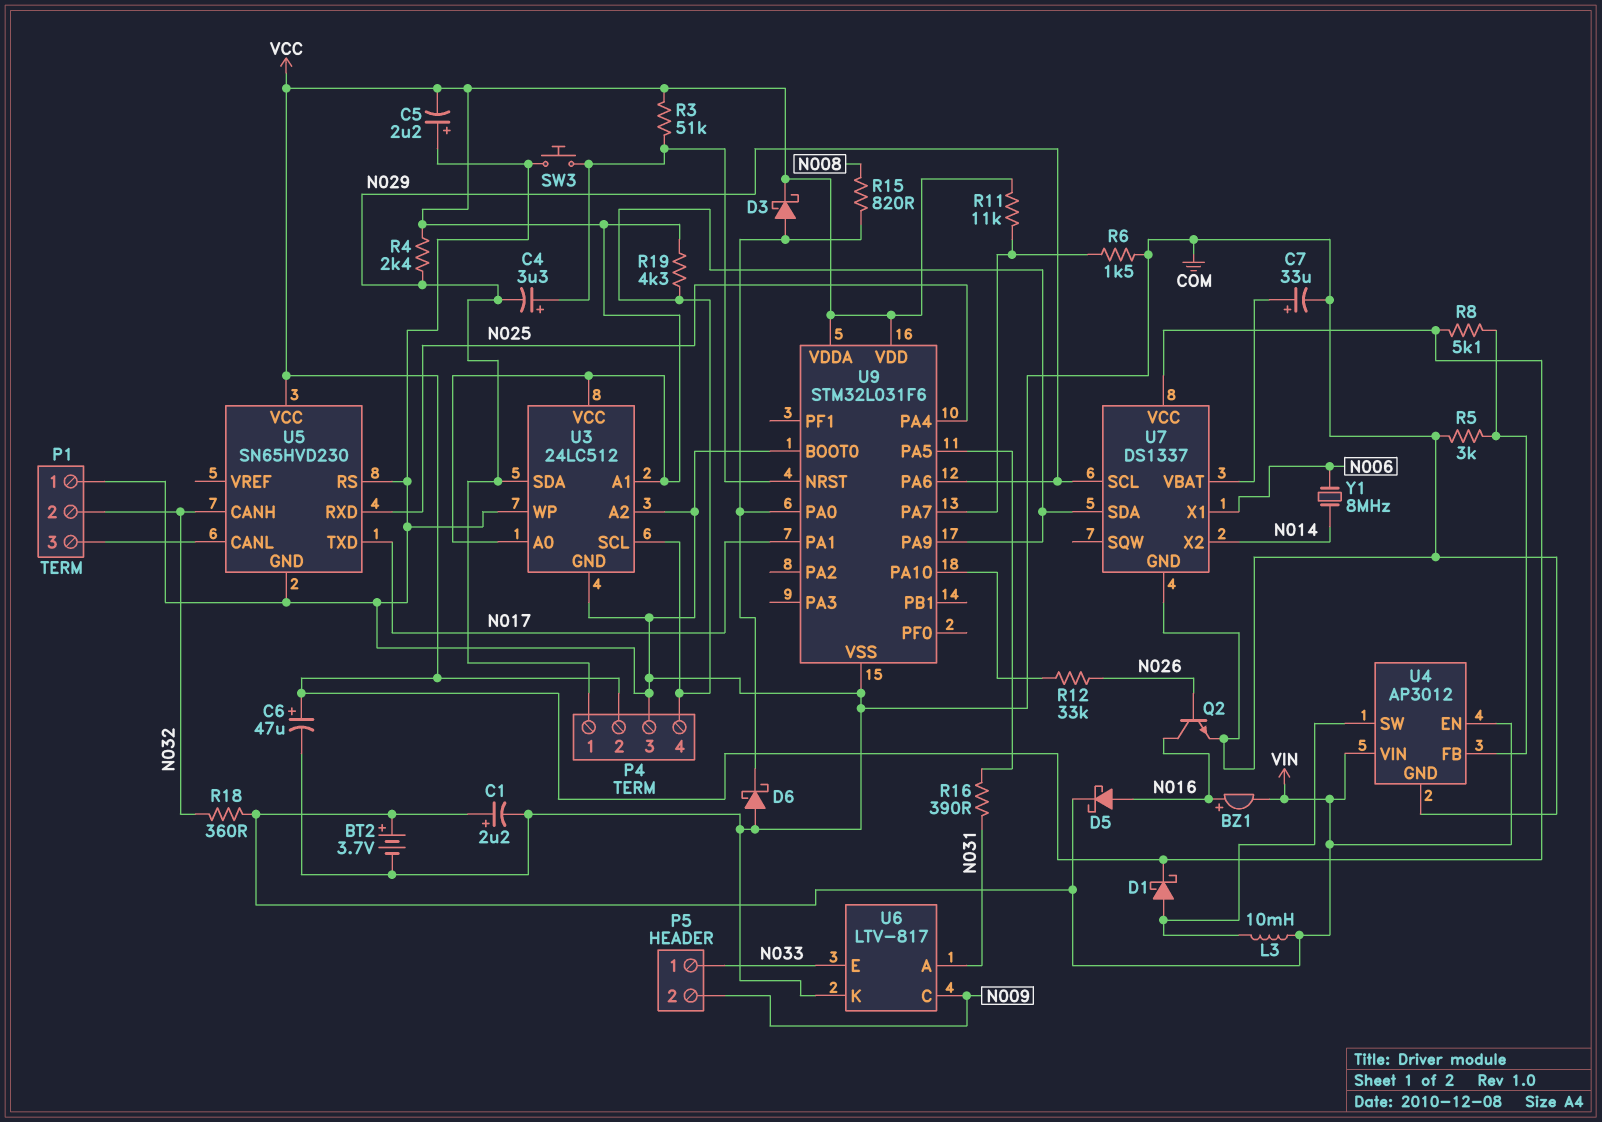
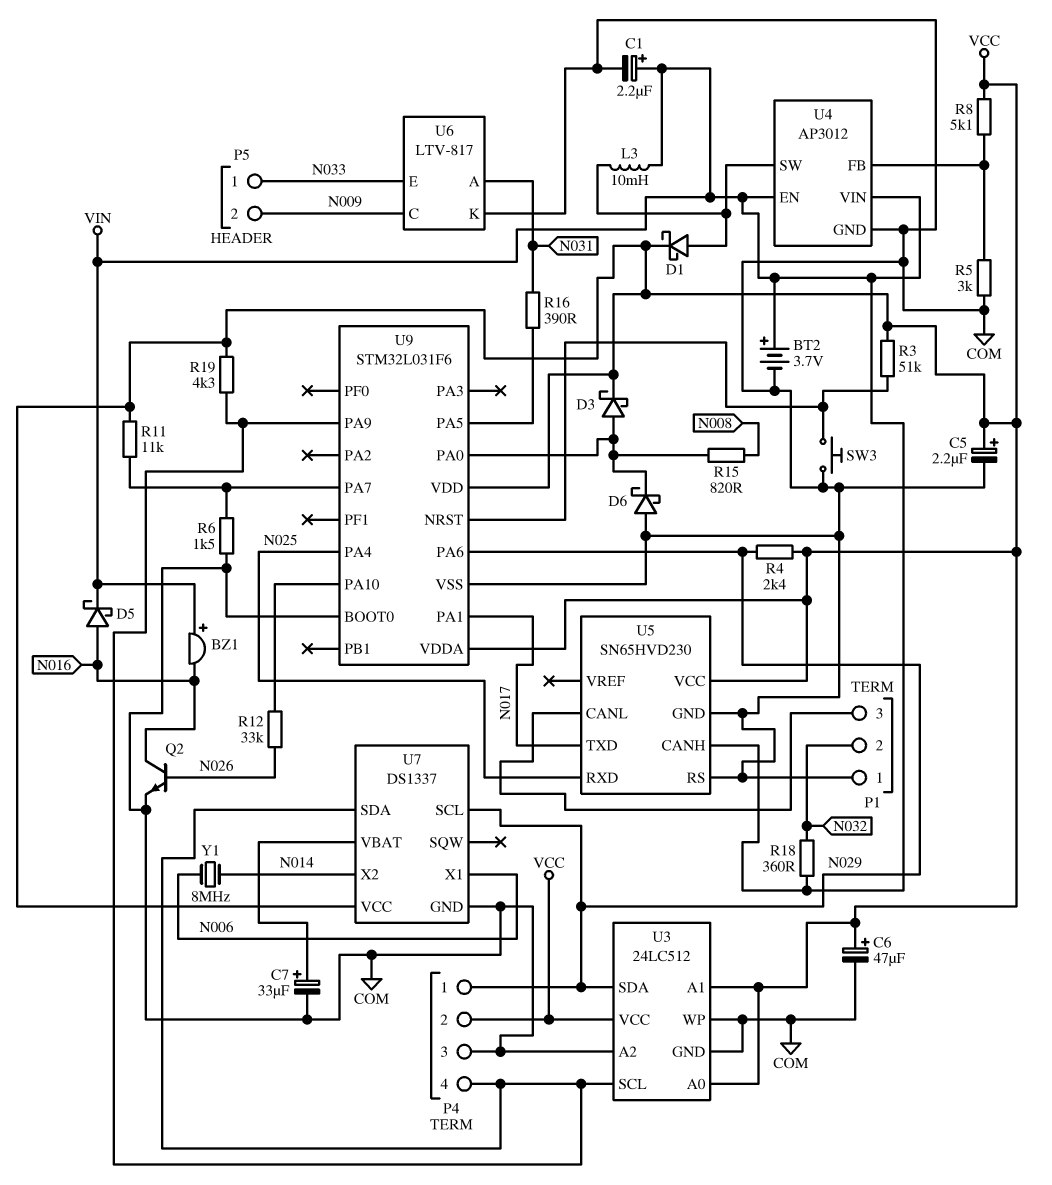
BZ1: buzzer (plus N016, minus VIN) -> buzzer (plus VIN, minus N016)
C4: 3.3uF (plus U9/NRST, minus N029) -> none
C5: 2.2uF (plus COM, minus VCC) -> 2.2uF (plus VCC, minus COM)
U5 pin CANH: N032 -> VIN

